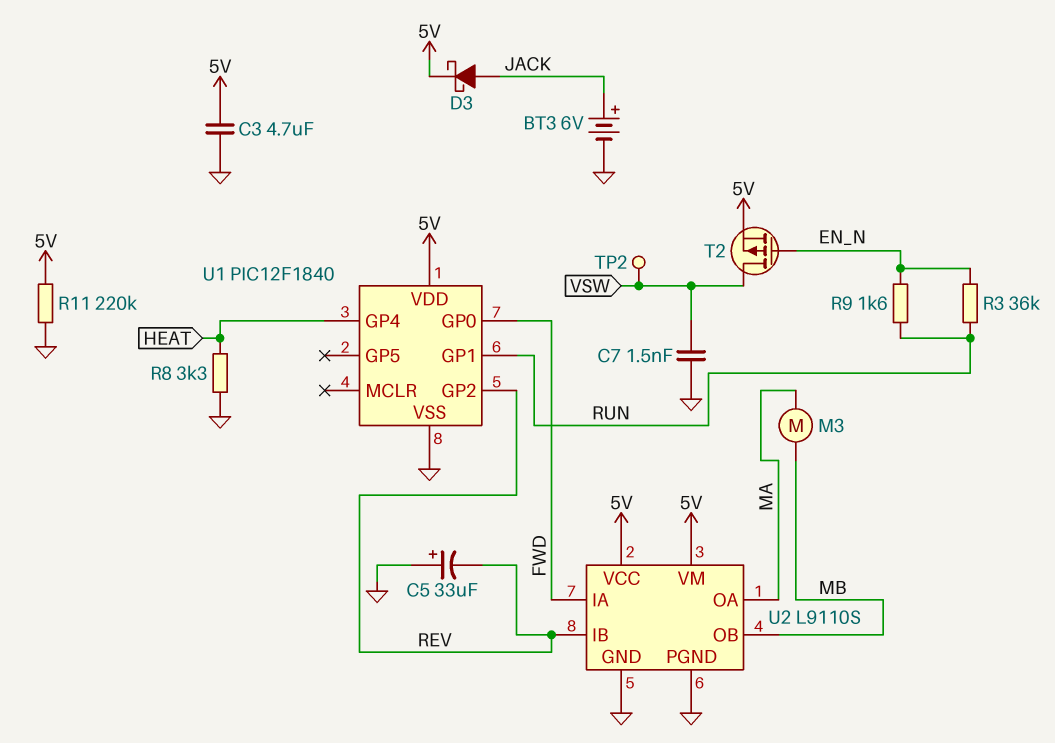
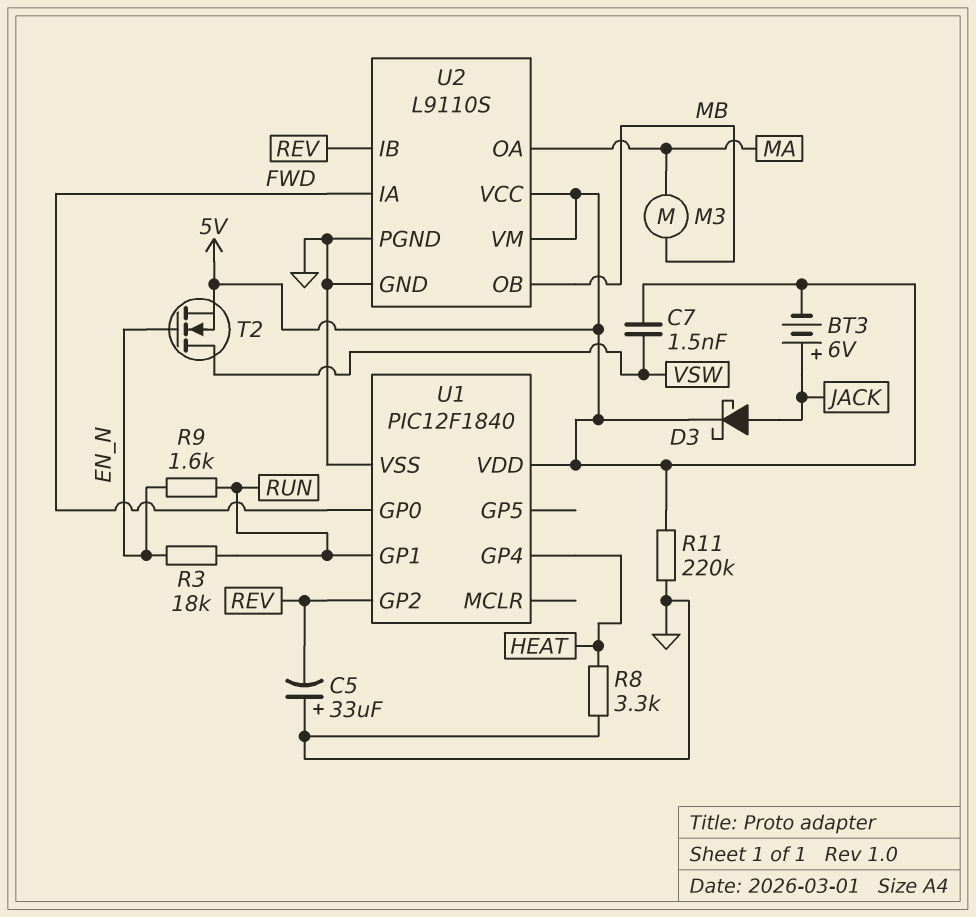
BT3: 6V (plus JACK, minus GND) -> 6V (plus JACK, minus 5V)
C3: 4.7uF (5V, GND) -> none
C7: 1.5nF (GND, VSW) -> 1.5nF (5V, VSW)
R3: 36k (EN_N, RUN) -> 18k (EN_N, RUN)
T2: PMOS (G EN_N, D VSW, S 5V) -> NMOS (G EN_N, D VSW, S 5V)
TP2: test point (VSW) -> none

